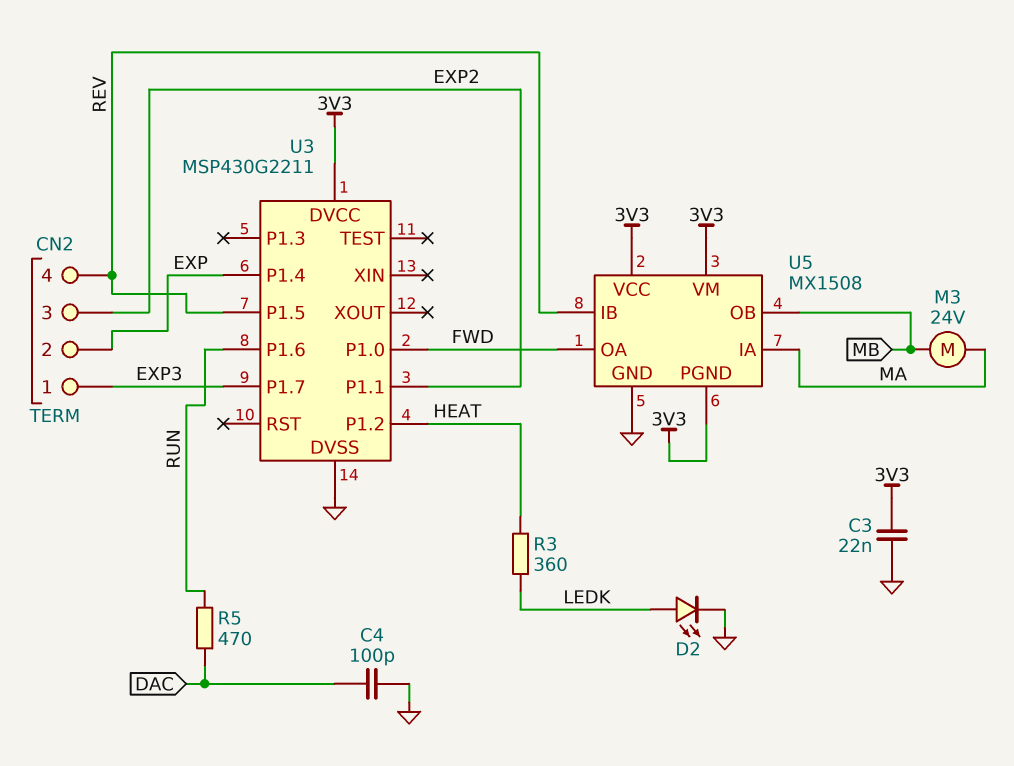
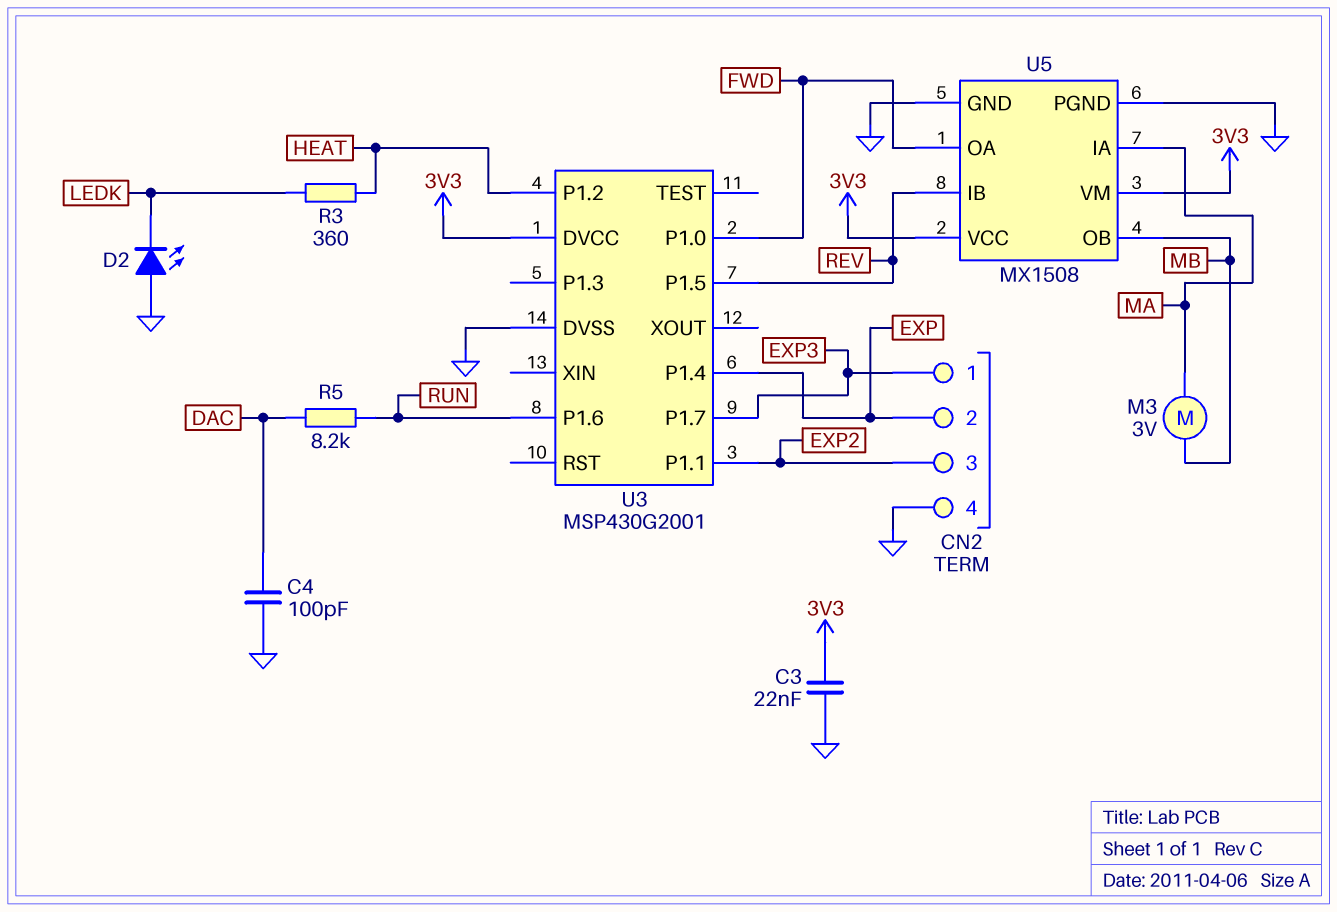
CN2 pin 4: REV -> GND
D2: LED (A LEDK, K GND) -> LED (A GND, K LEDK)
M3: motor 24V (MA, MB) -> motor 3V (MA, MB)
R5: 470 (DAC, RUN) -> 8.2k (DAC, RUN)
U3: MSP430G2211 -> MSP430G2001
U5 pin PGND: 3V3 -> GND

